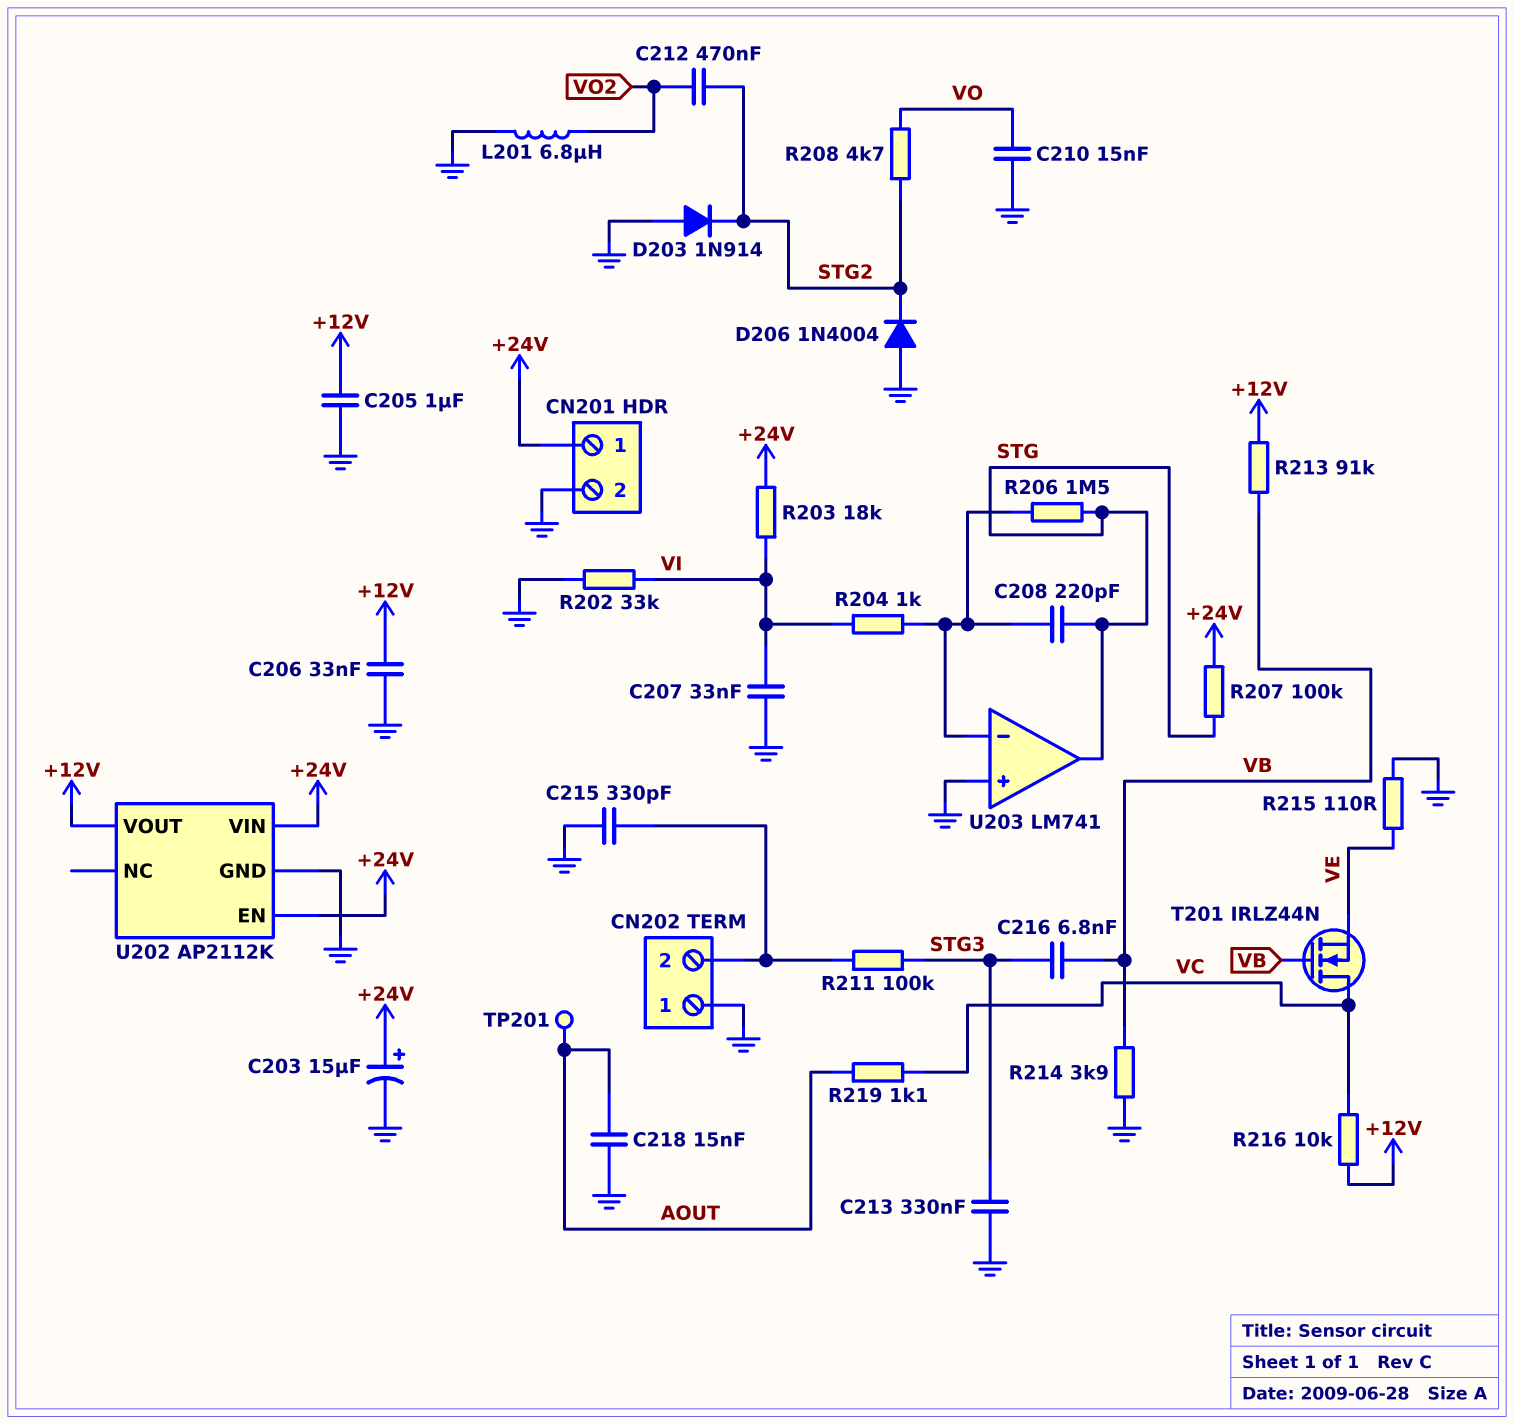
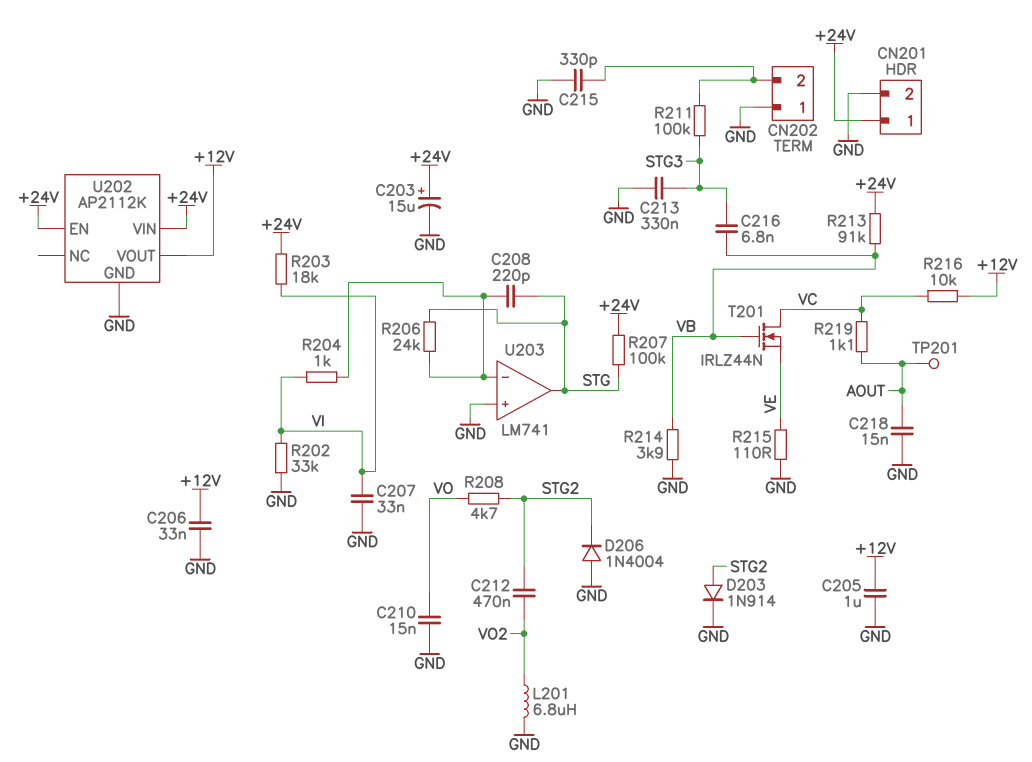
D203: diode 1N914 (A GND, K STG2) -> diode 1N914 (A STG2, K GND)
R206: 1.5M (STG, U203/in-) -> 24k (STG, U203/in-)
R213: 91k (+12V, VB) -> 91k (+24V, VB)

